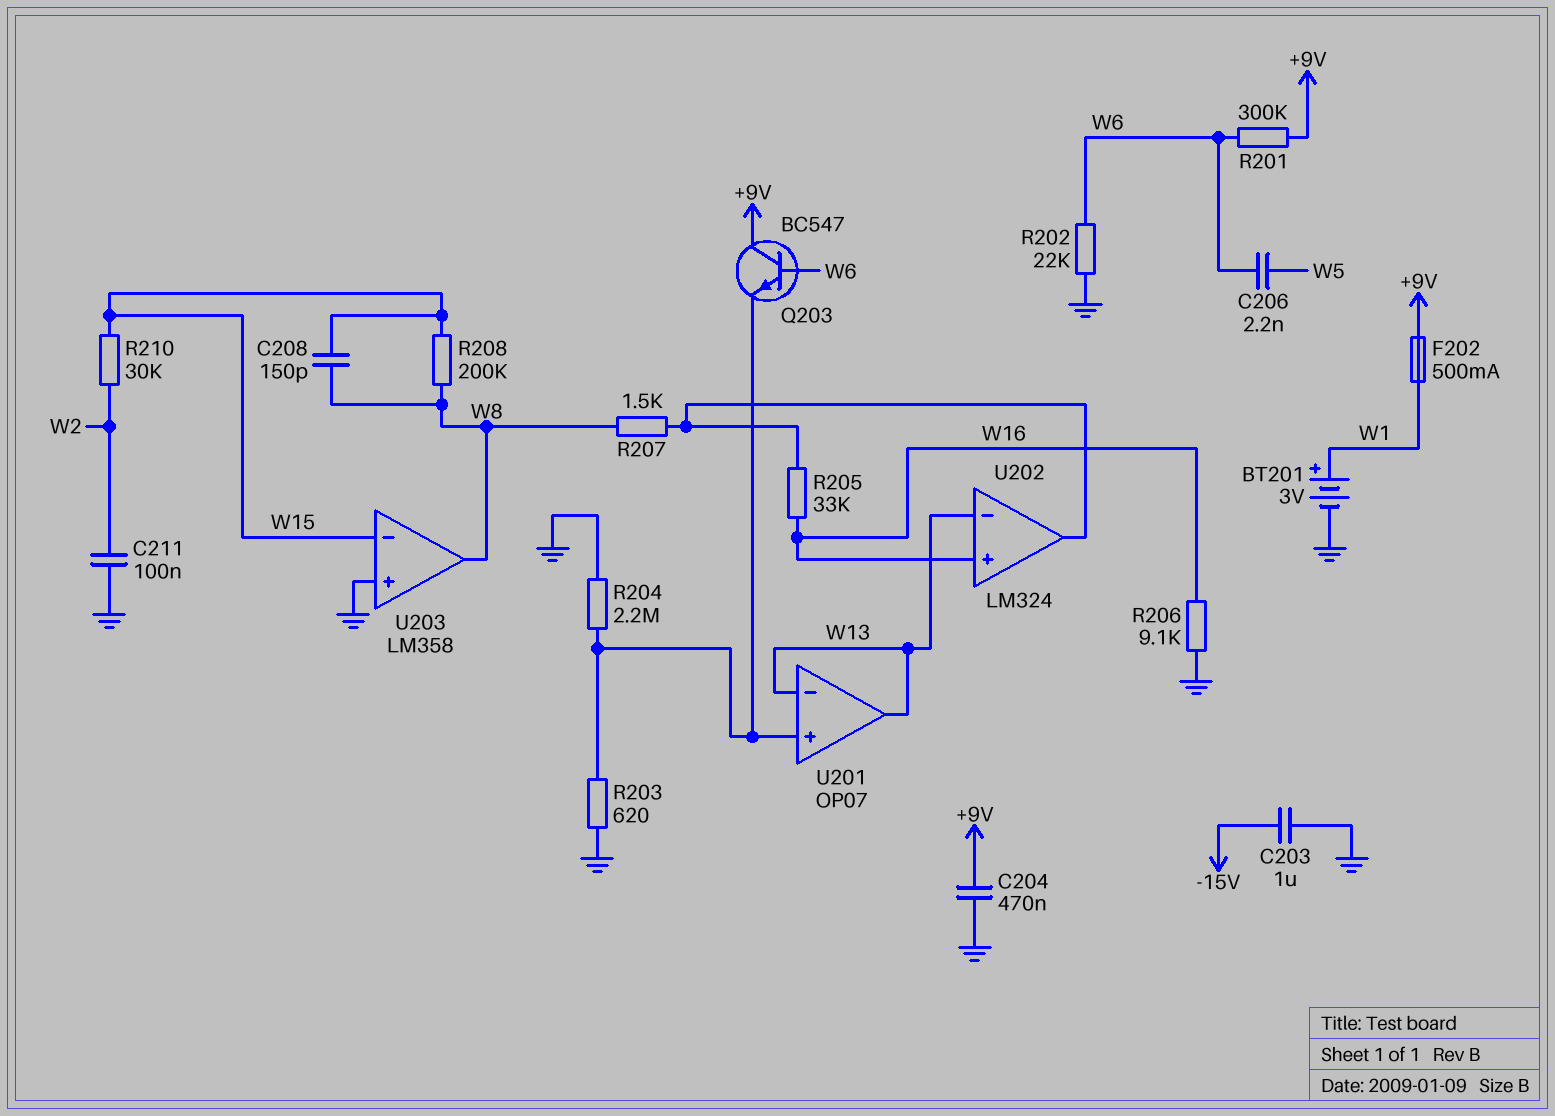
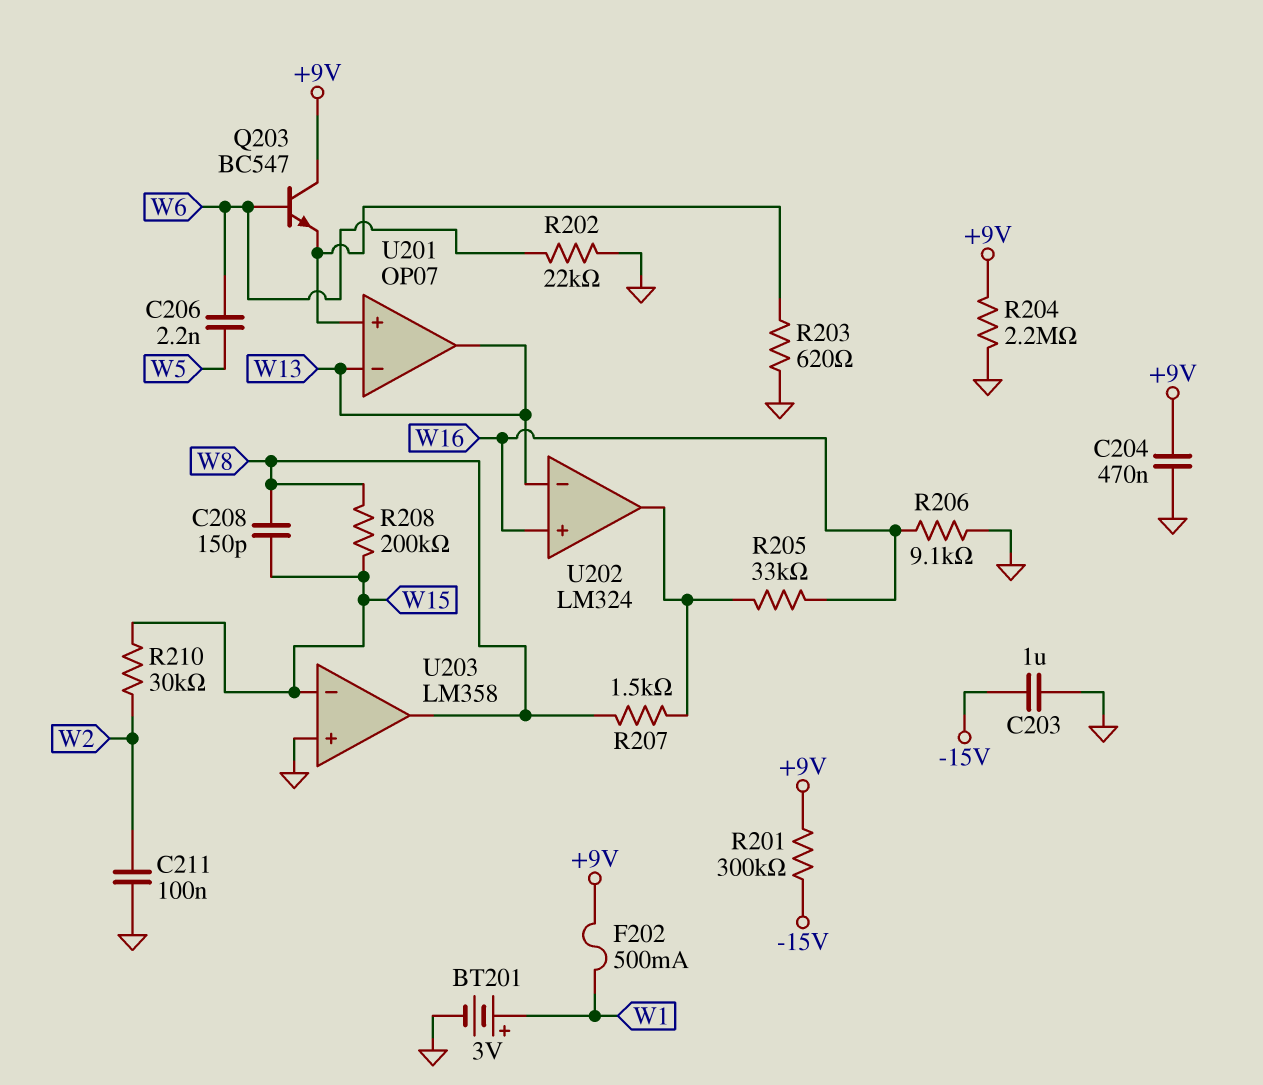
R201: 300k (+9V, W6) -> 300k (+9V, -15V)
R204: 2.2M (GND, U201/in+) -> 2.2M (+9V, GND)

